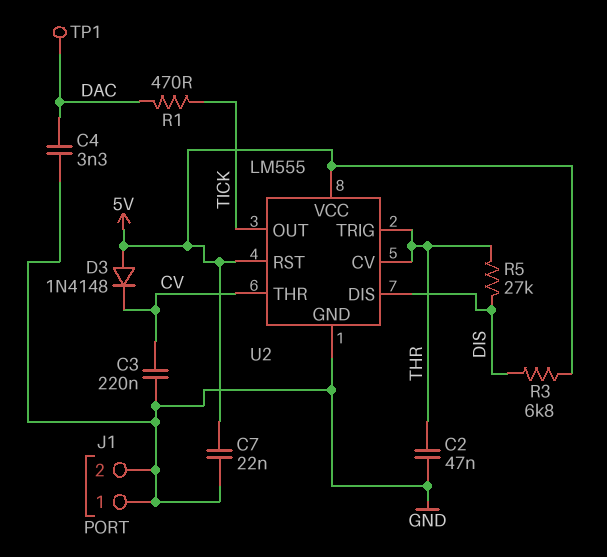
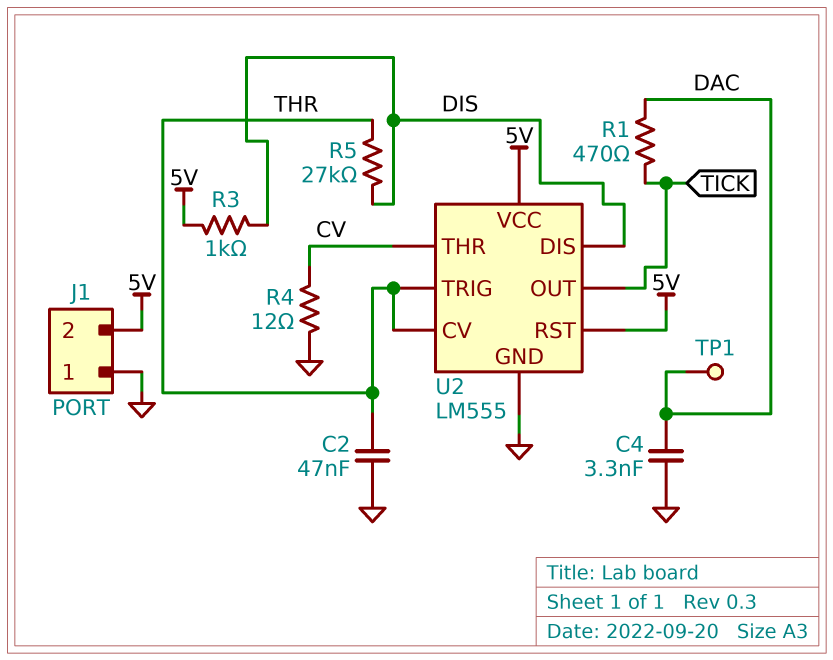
C3: 220nF (CV, GND) -> none
C7: 22nF (5V, GND) -> none
D3: diode 1N4148 (A 5V, K CV) -> none
J1 pin 2: GND -> 5V
R3: 6.8k (5V, DIS) -> 1k (5V, DIS)
R4: none -> 12 (CV, GND)

